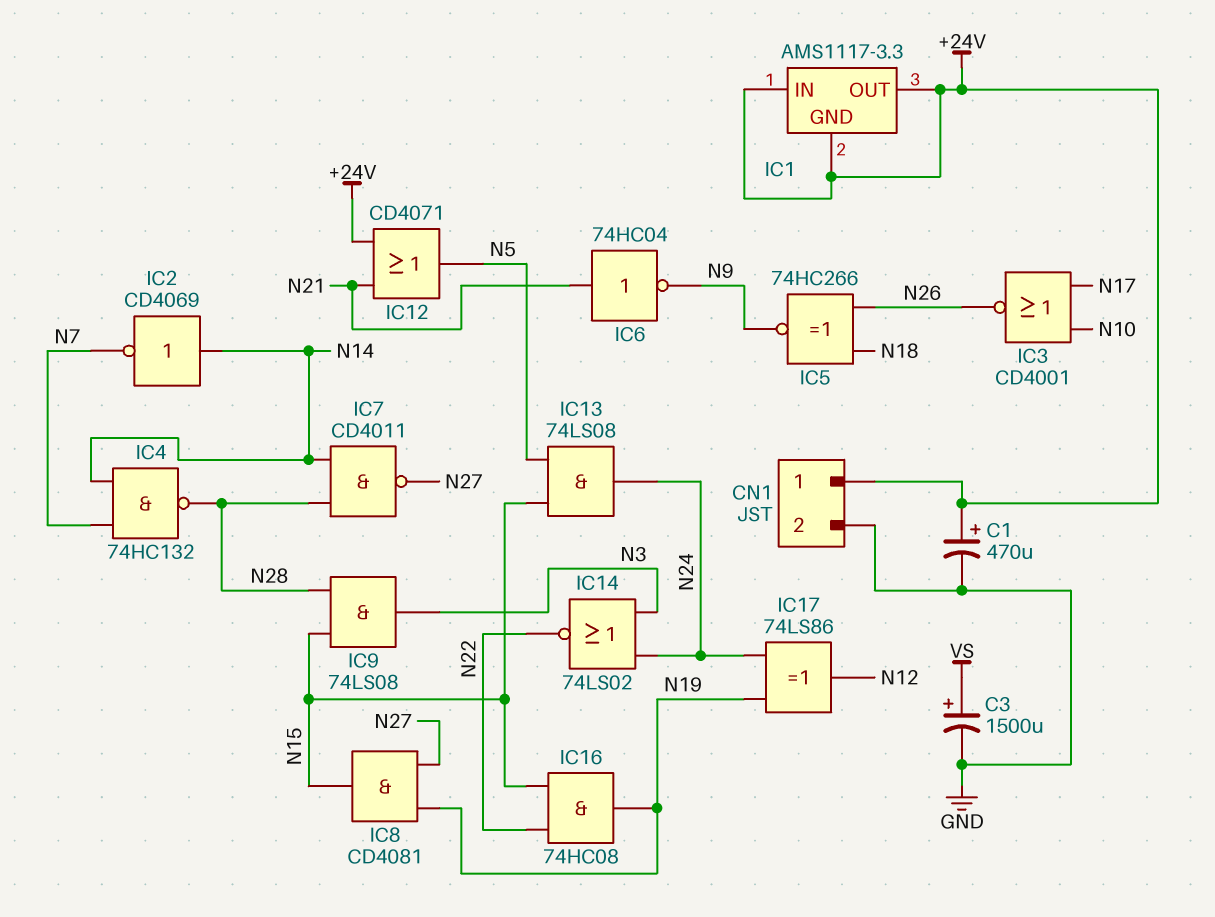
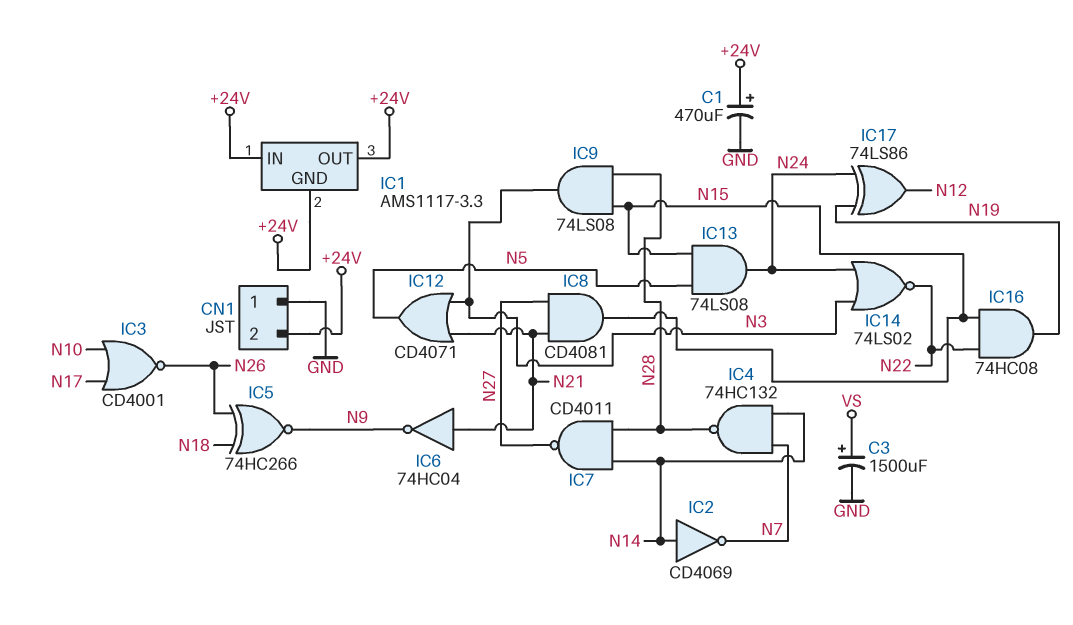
CN1 pin 1: +24V -> GND
CN1 pin 2: GND -> +24V
IC8: AND CD4081 (in N19, in N27, out N15) -> AND CD4081 (in N21, in N27, out N15)
IC12: OR CD4071 (in +24V, in N21, out N5) -> OR CD4071 (in N3, in N21, out N5)

